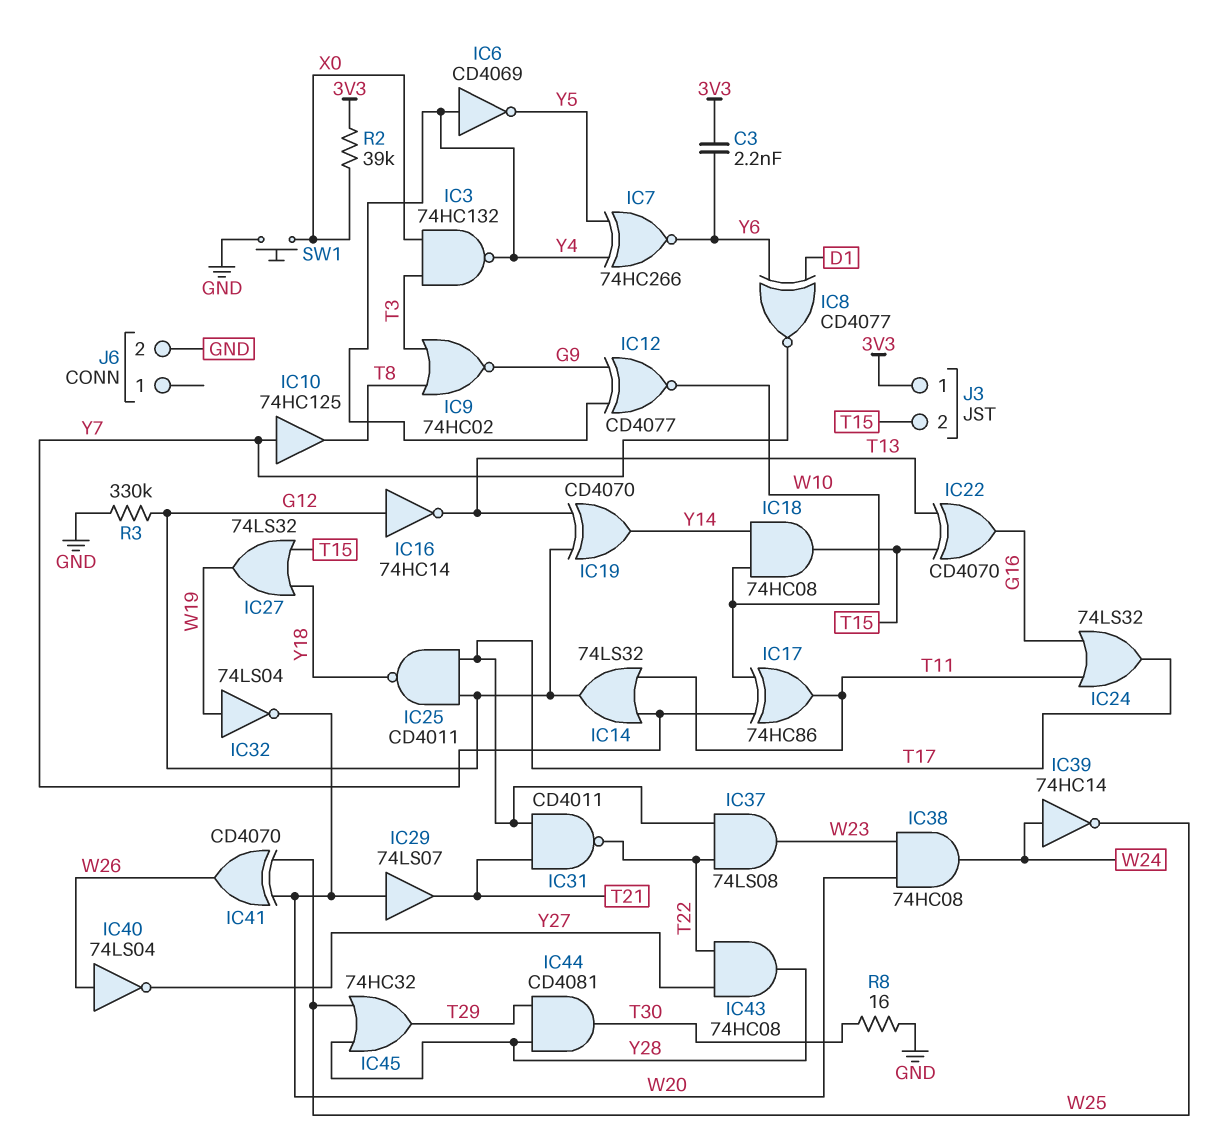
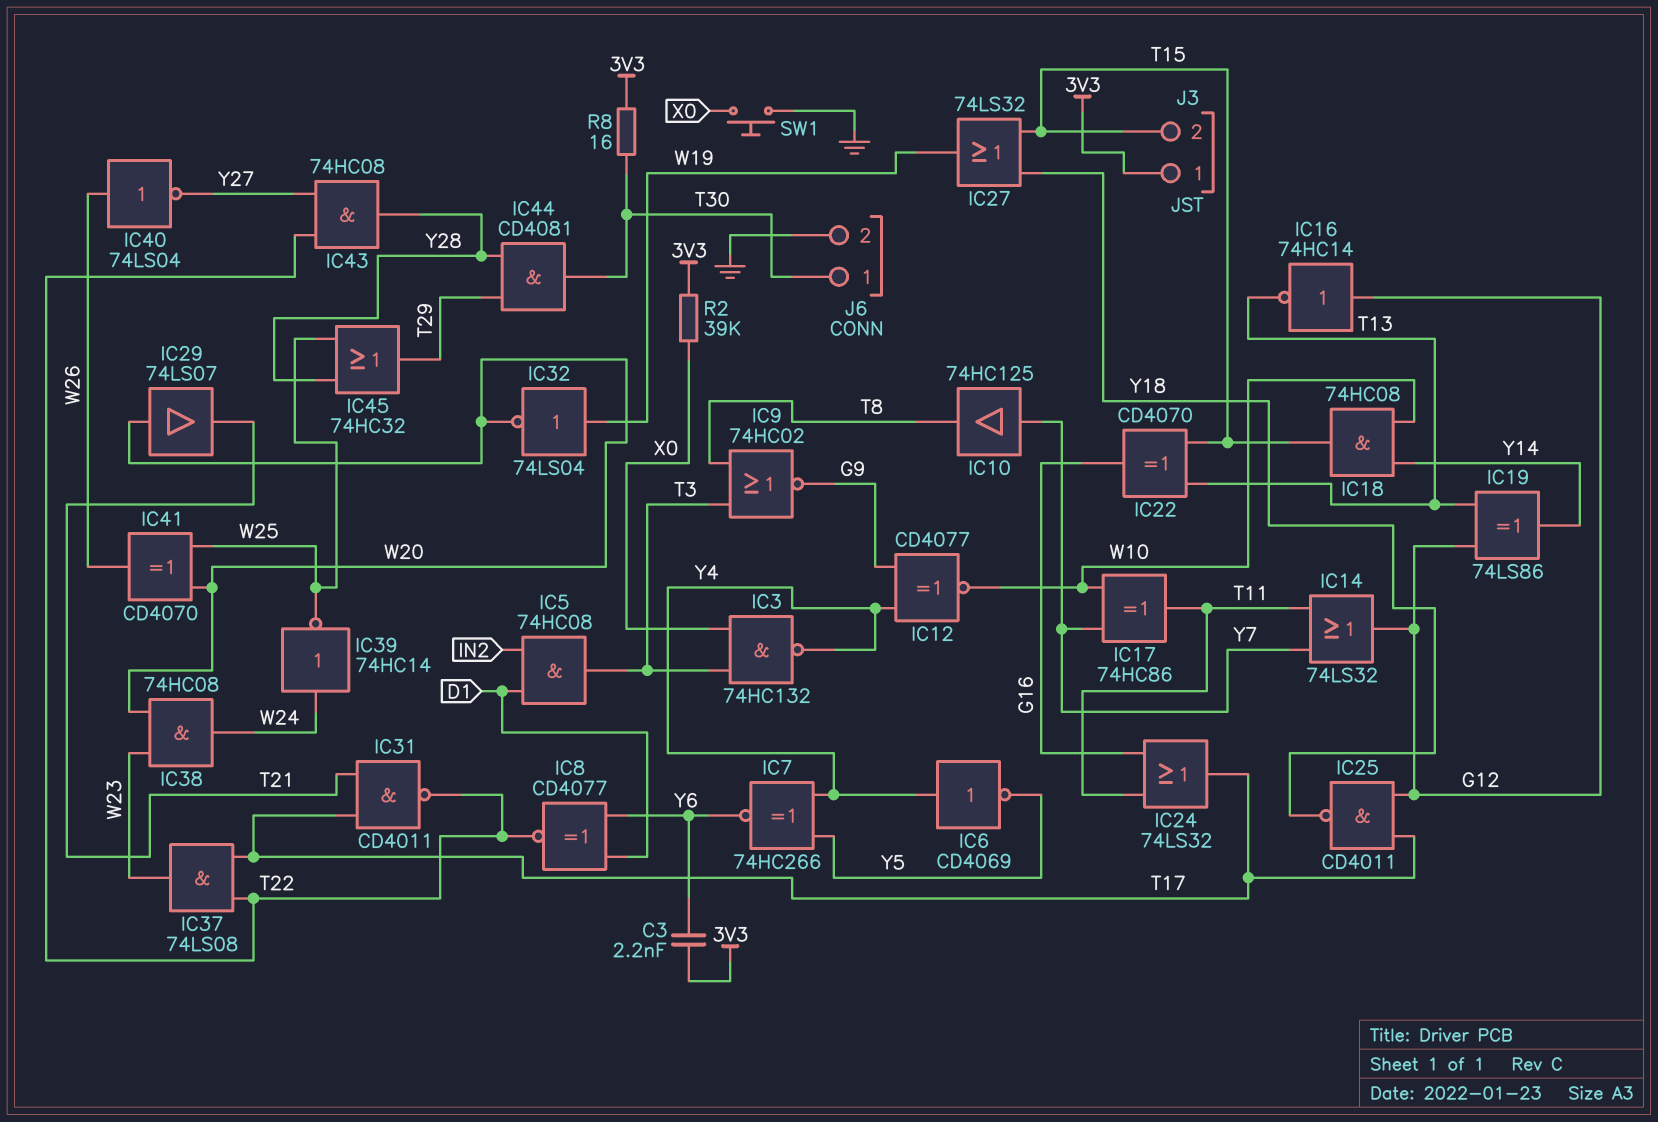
IC5: none -> AND 74HC08 (in D1, in IN2, out T3)
IC8: XNOR CD4077 (in D1, in Y6, out Y7) -> XNOR CD4077 (in D1, in Y6, out T22)
IC19: XOR CD4070 (in G12, in T13, out Y14) -> XOR 74LS86 (in G12, in T13, out Y14)
J6 pin 1: none -> T30
R3: 330k (G12, GND) -> none
R8: 16 (GND, T30) -> 16 (3V3, T30)

